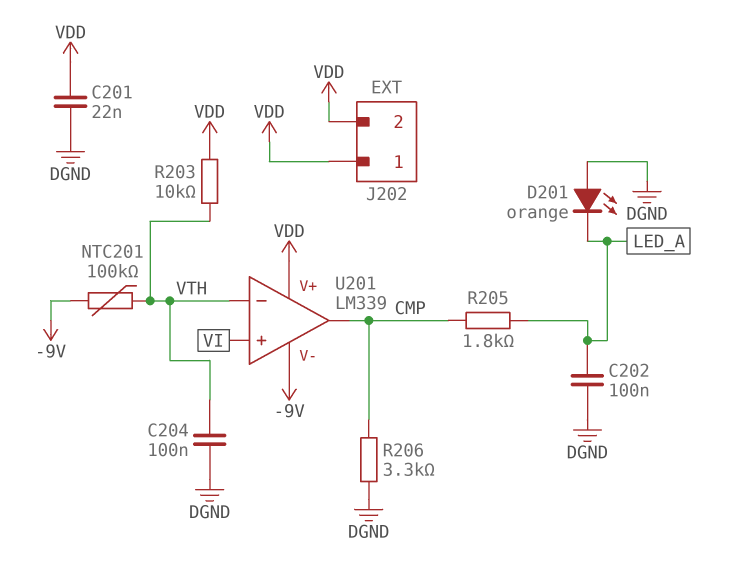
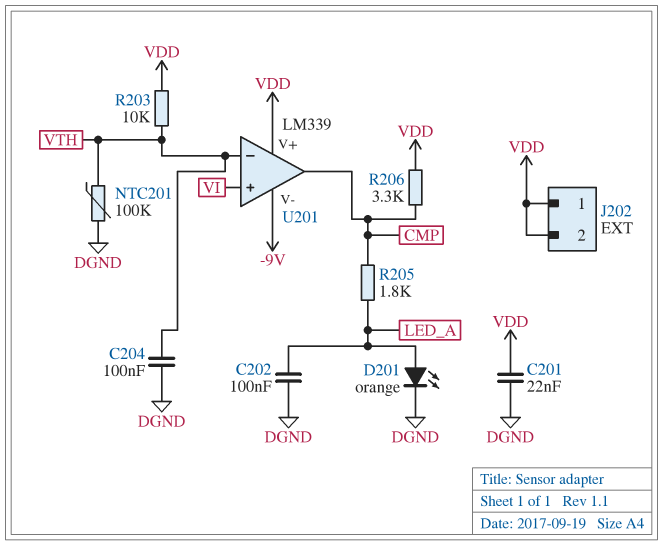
D201: LED orange (A DGND, K LED_A) -> LED orange (A LED_A, K DGND)
NTC201: 100k (-9V, VTH) -> 100k (DGND, VTH)
R206: 3.3k (CMP, DGND) -> 3.3k (CMP, VDD)

